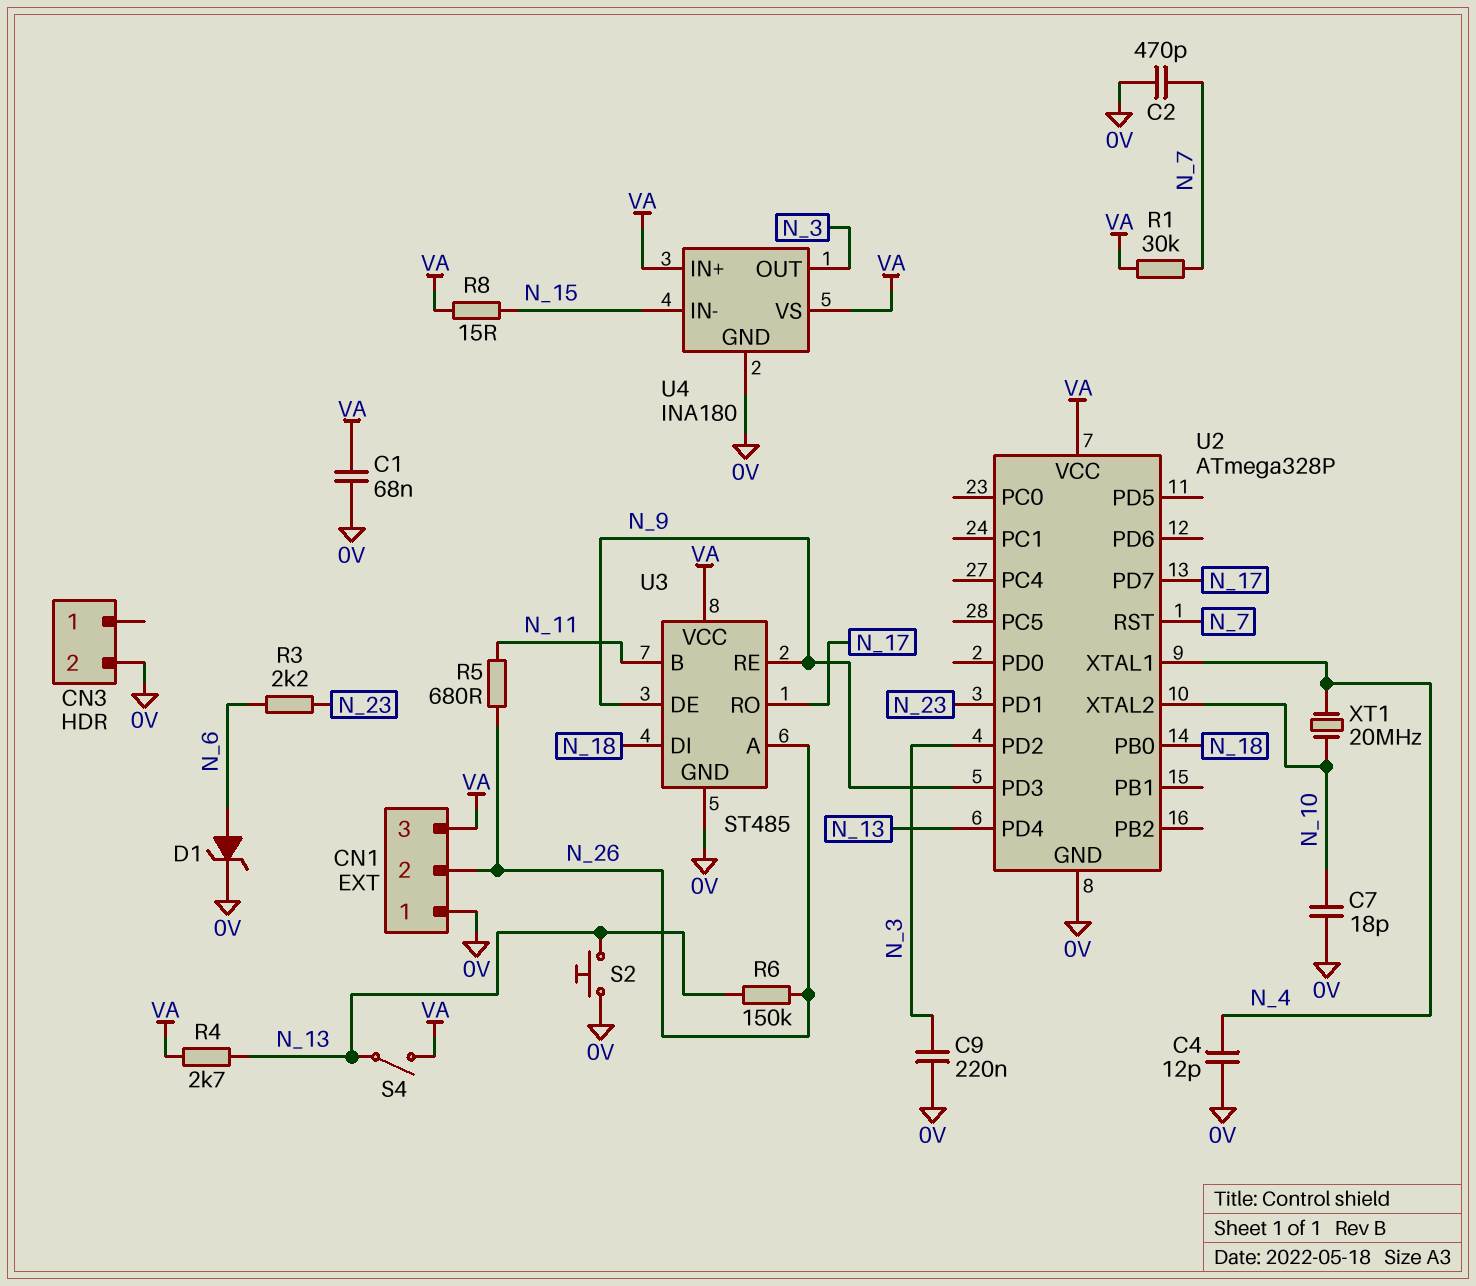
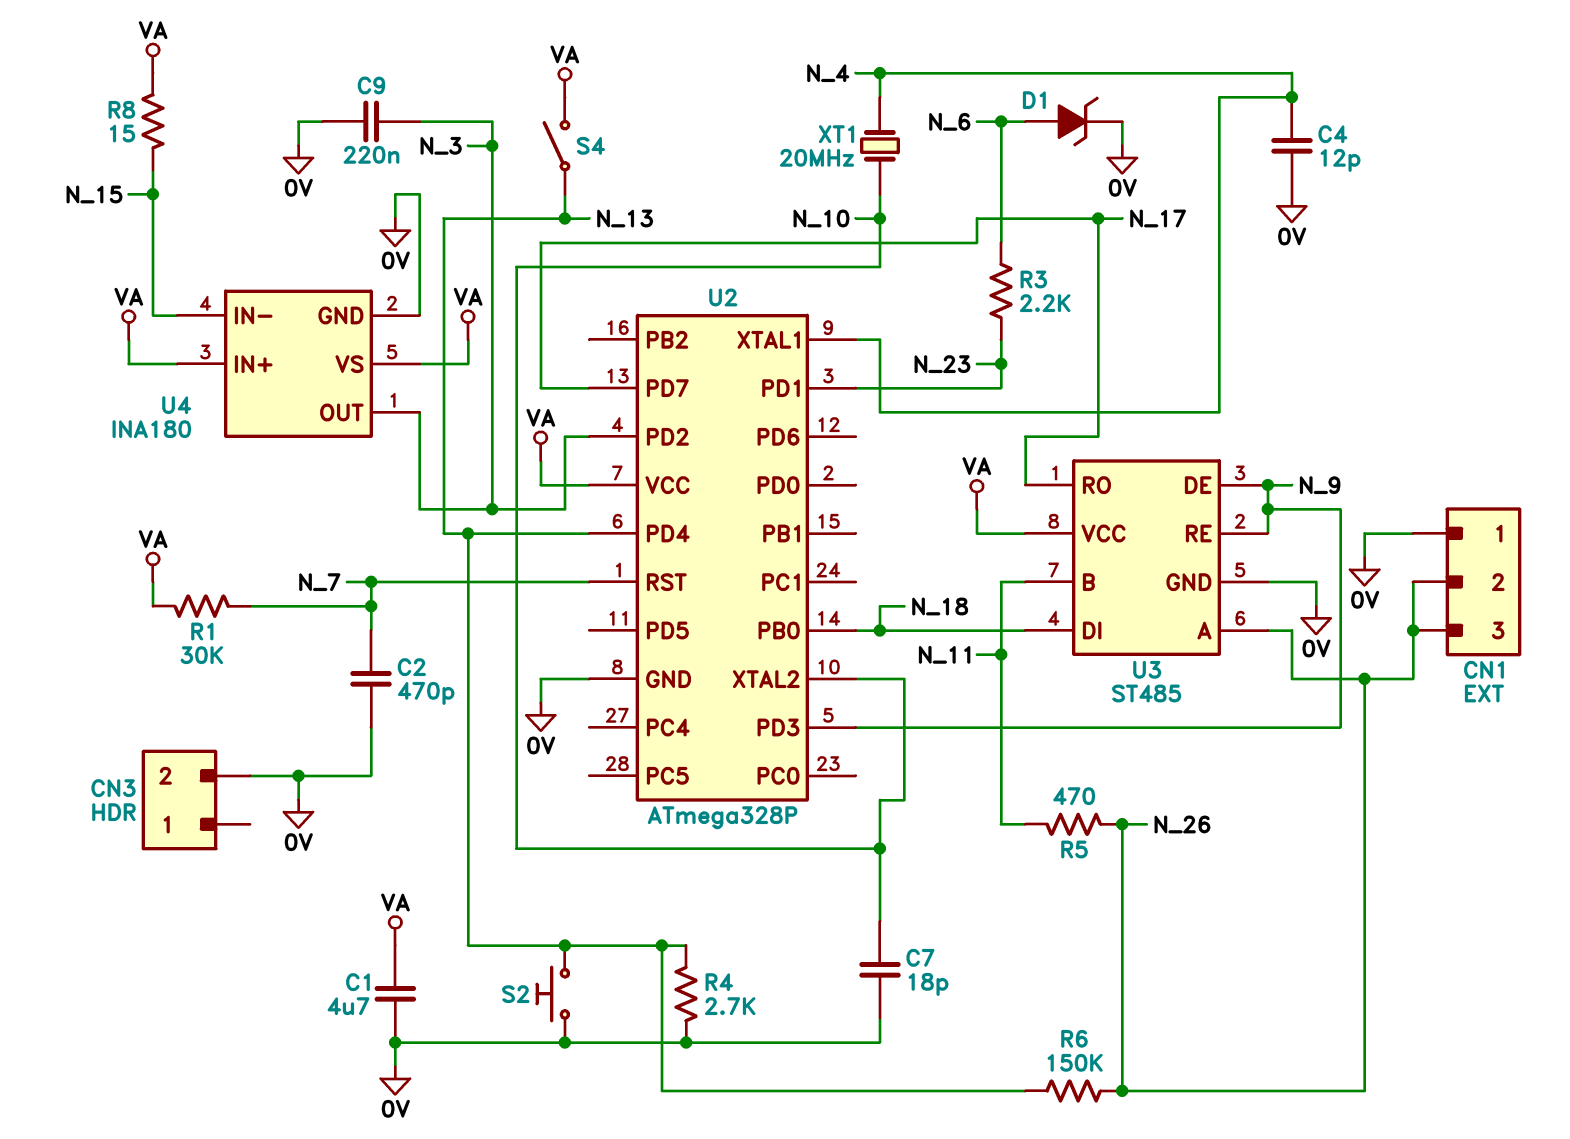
C1: 68nF (0V, VA) -> 4.7uF (0V, VA)
CN1 pin 3: VA -> N_26
R4: 2.7k (N_13, VA) -> 2.7k (0V, N_13)
R5: 680 (N_11, N_26) -> 470 (N_11, N_26)

